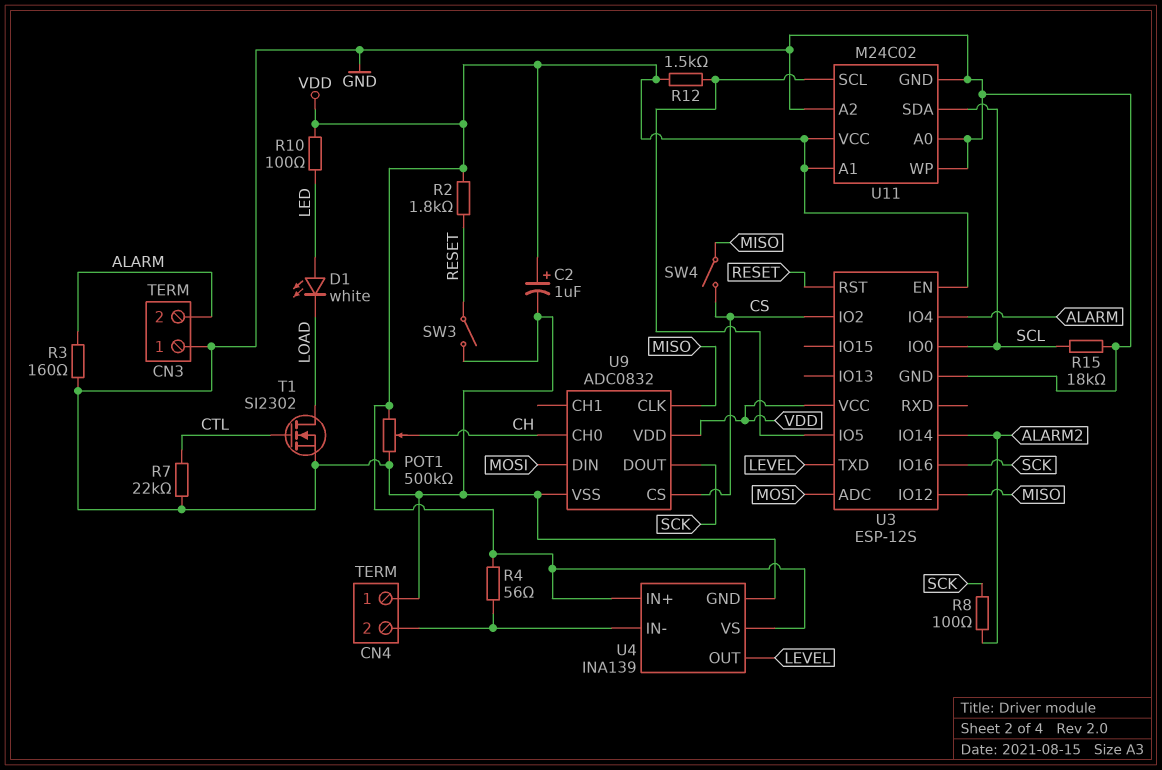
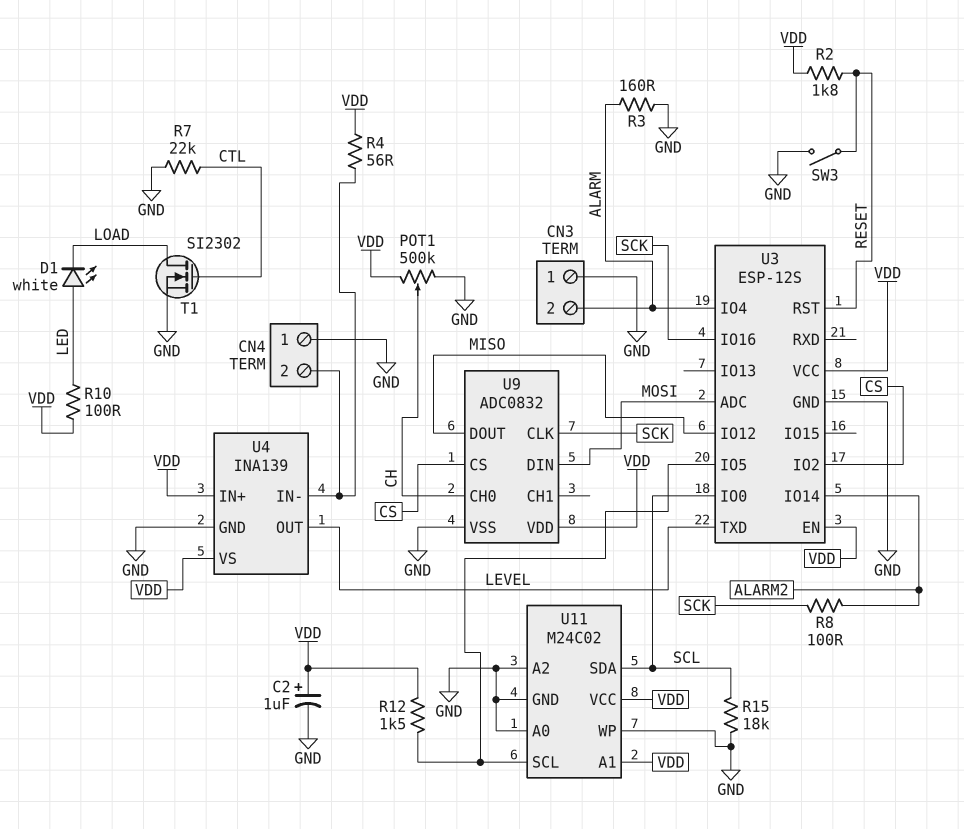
SW4: switch (CS, MISO) -> none
U9 pin CLK: MISO -> SCK
U9 pin DOUT: SCK -> MISO

